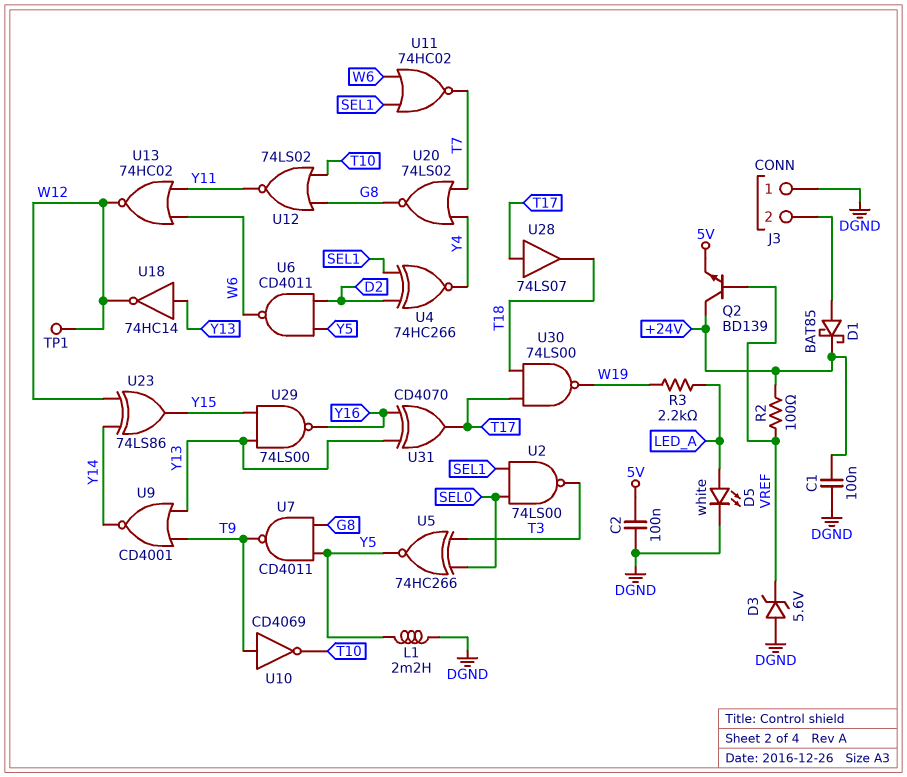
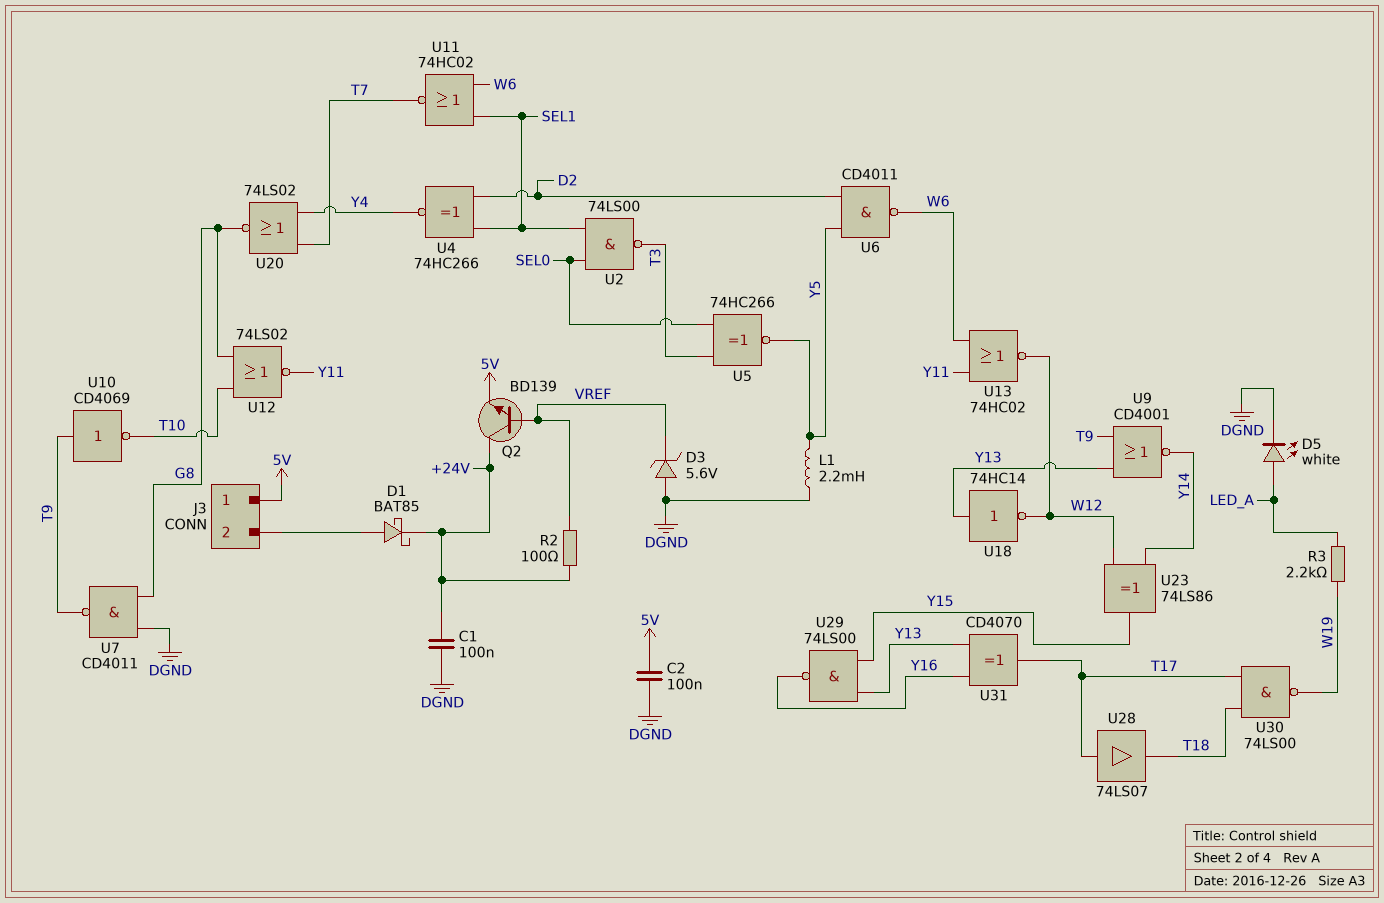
J3 pin 1: DGND -> 5V
TP1: test point (W12) -> none
U7: NAND CD4011 (in G8, in Y5, out T9) -> NAND CD4011 (in DGND, in G8, out T9)

